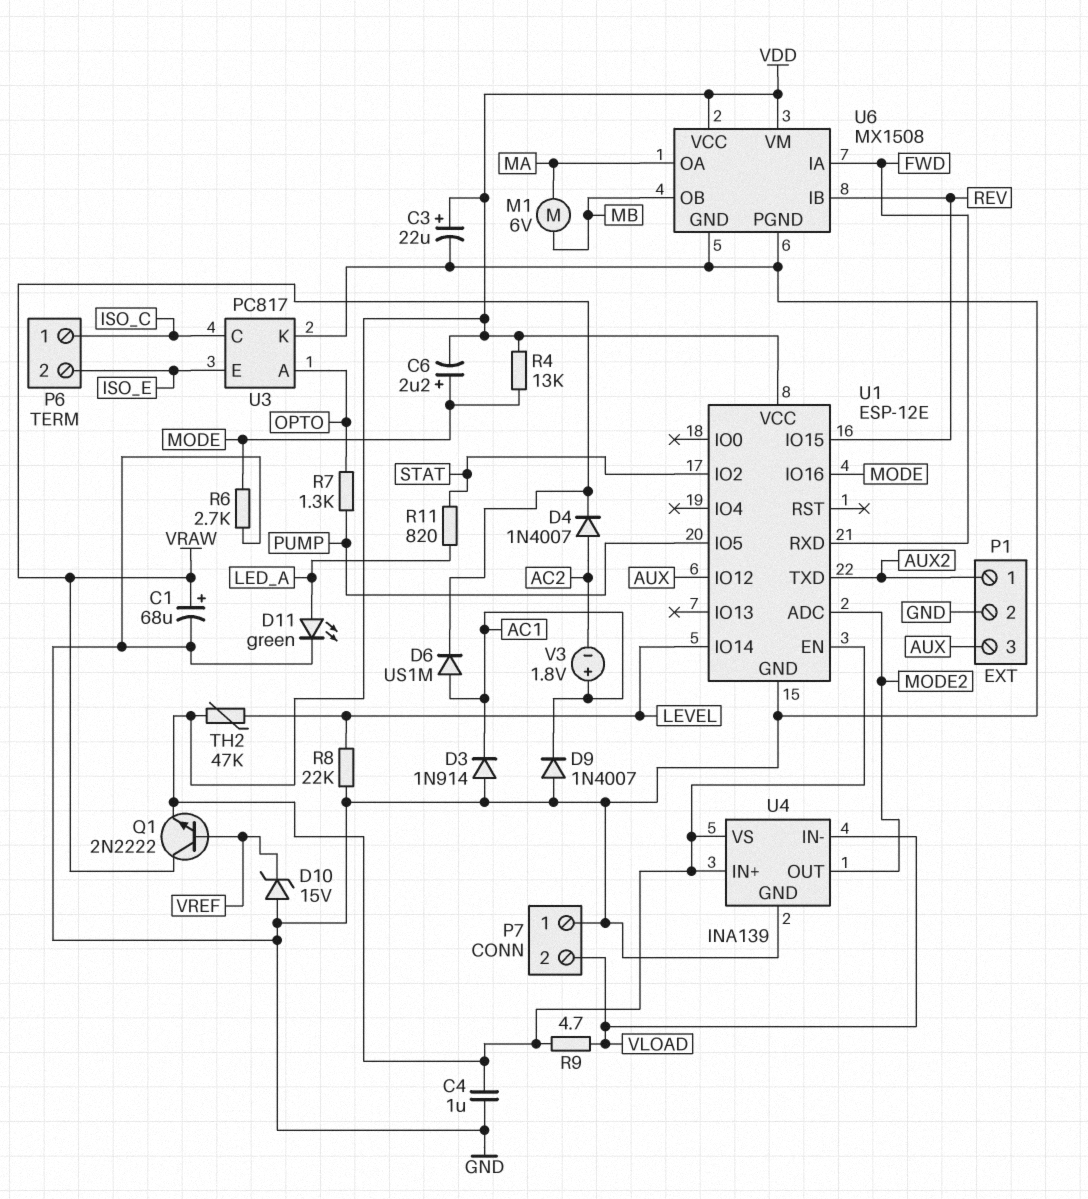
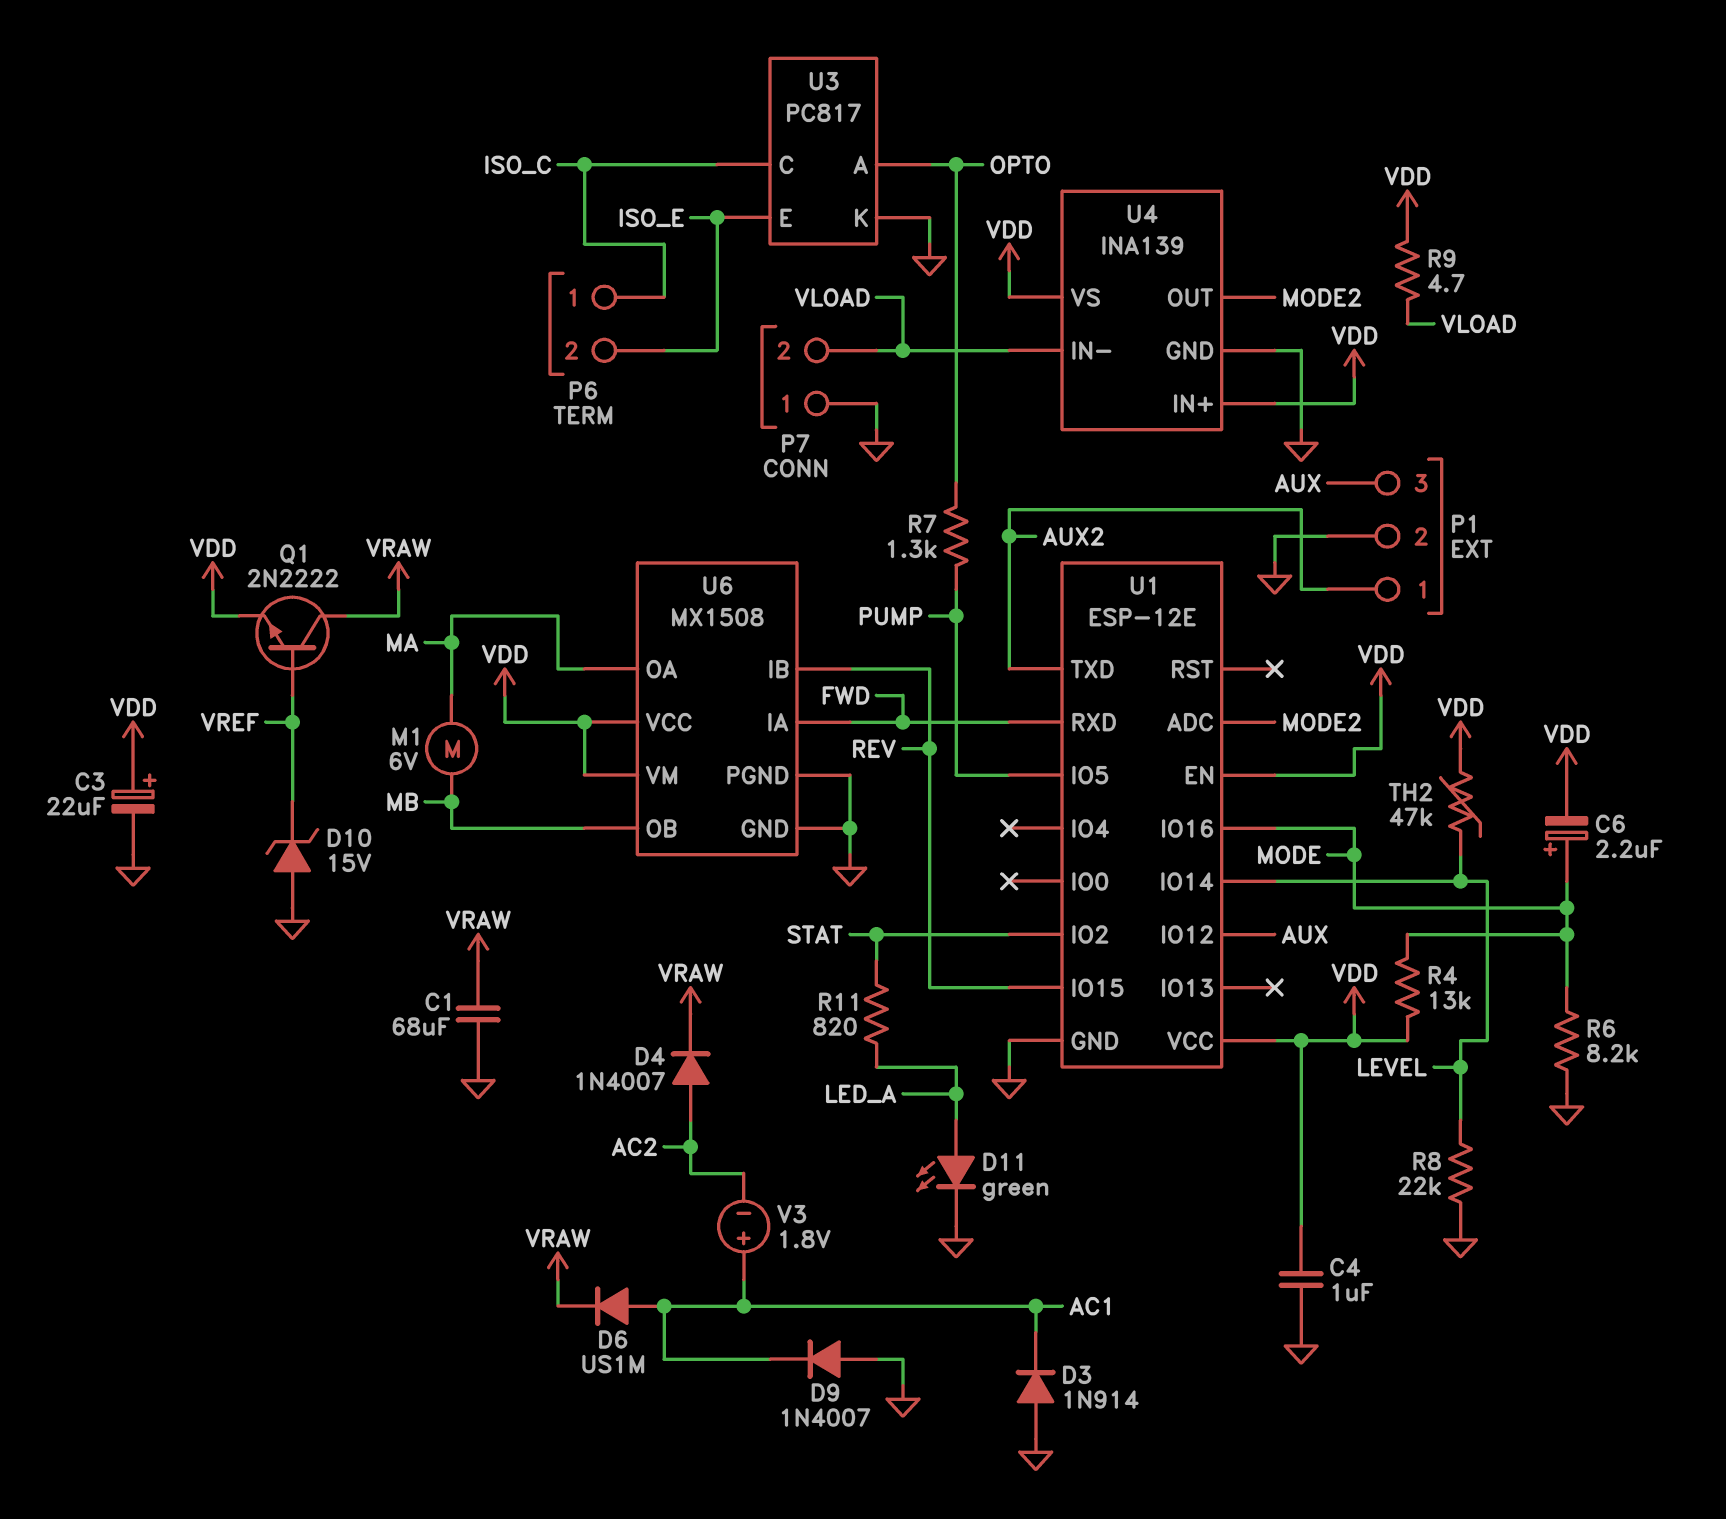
C1: 68uF (plus VRAW, minus GND) -> 68uF (GND, VRAW)
R6: 2.7k (GND, MODE) -> 8.2k (GND, MODE)

